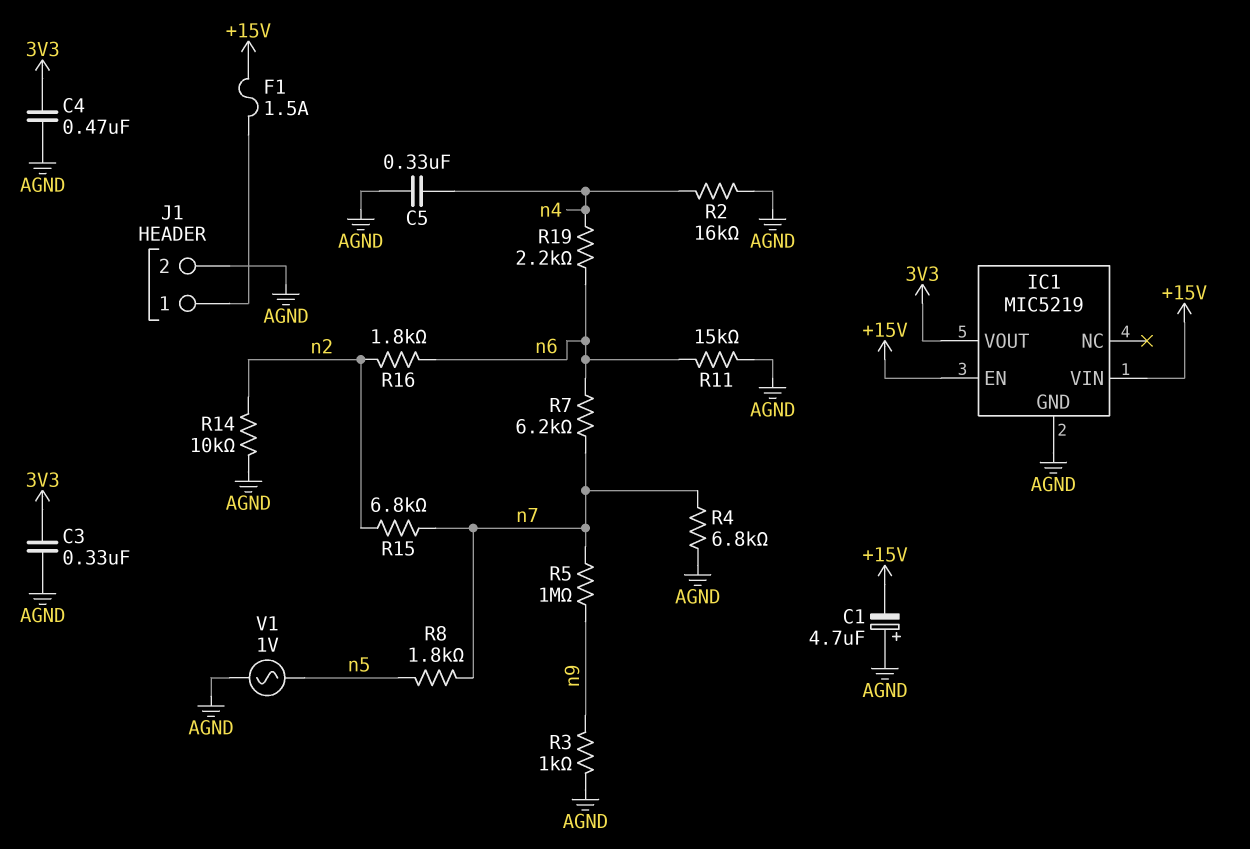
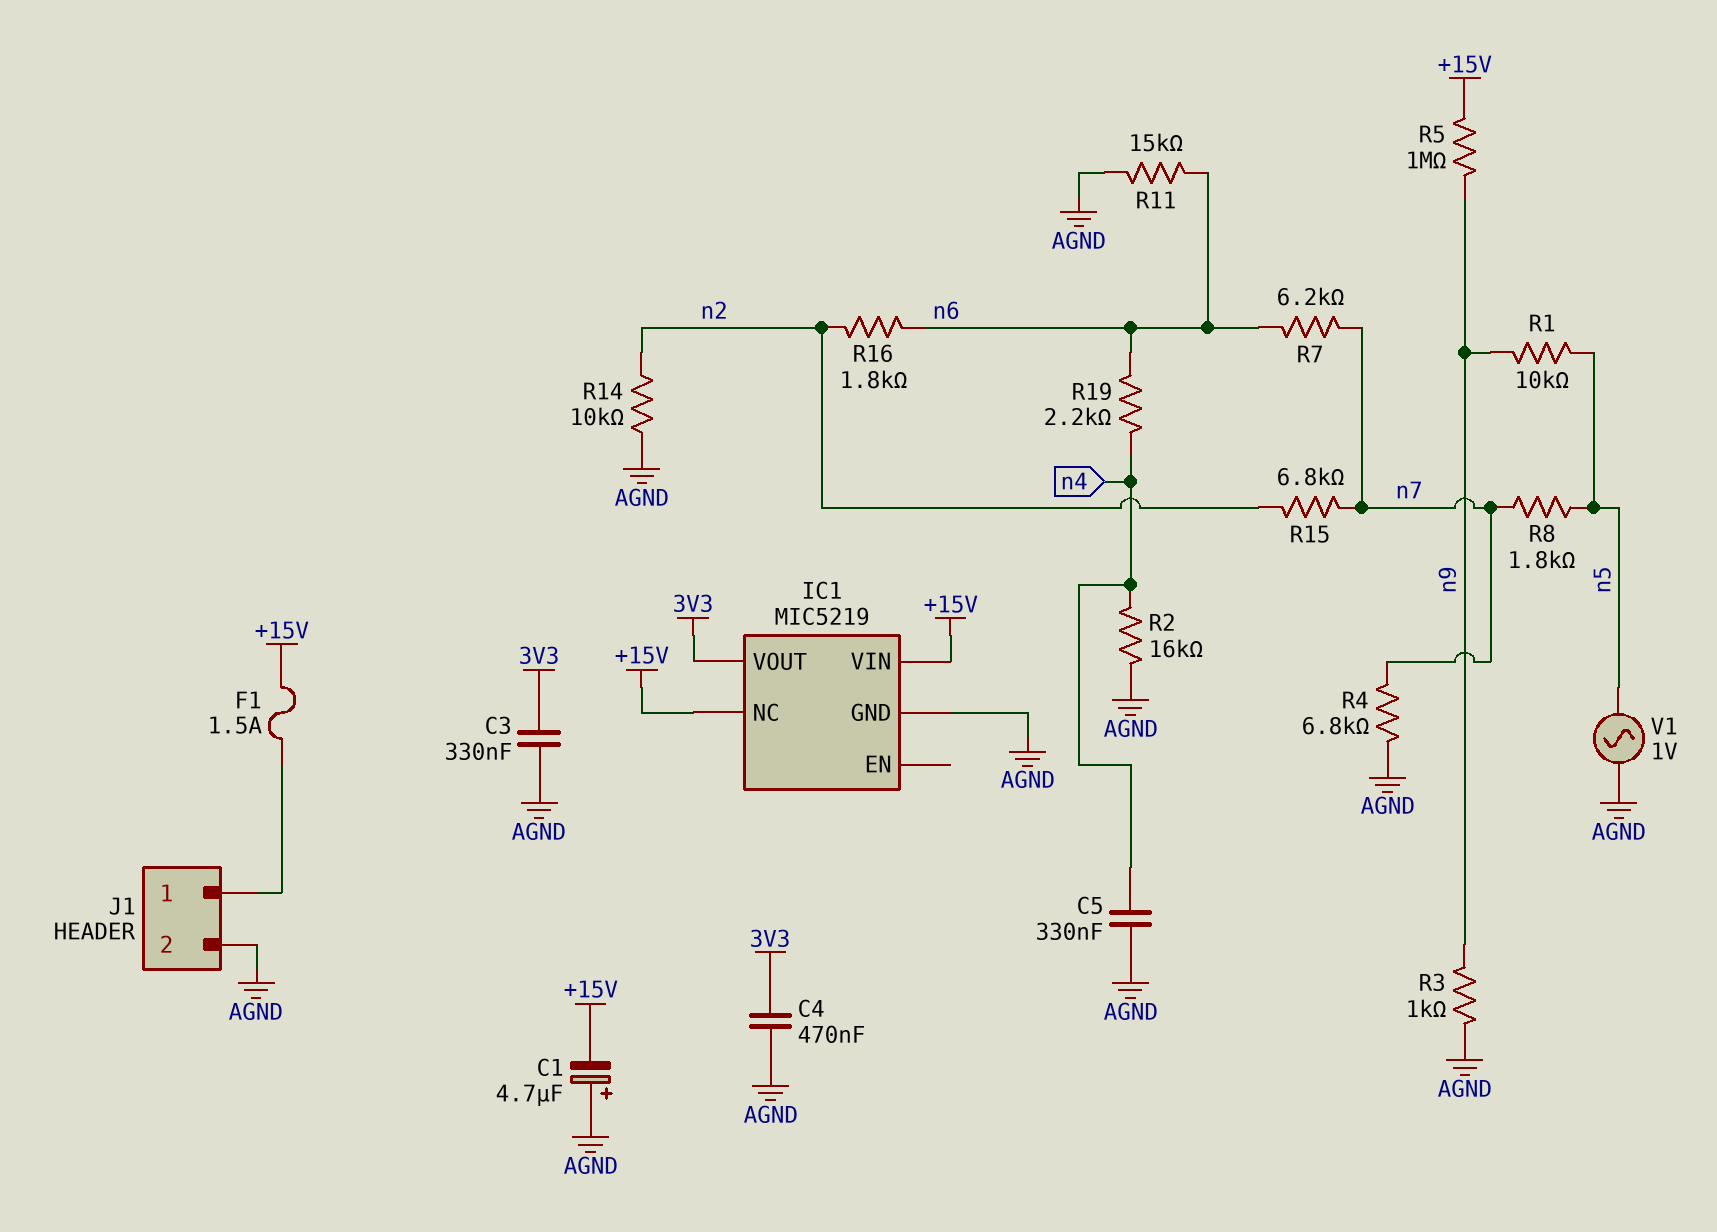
IC1 pin EN: +15V -> none
IC1 pin NC: none -> +15V
R1: none -> 10k (n5, n9)
R5: 1M (n7, n9) -> 1M (+15V, n9)

